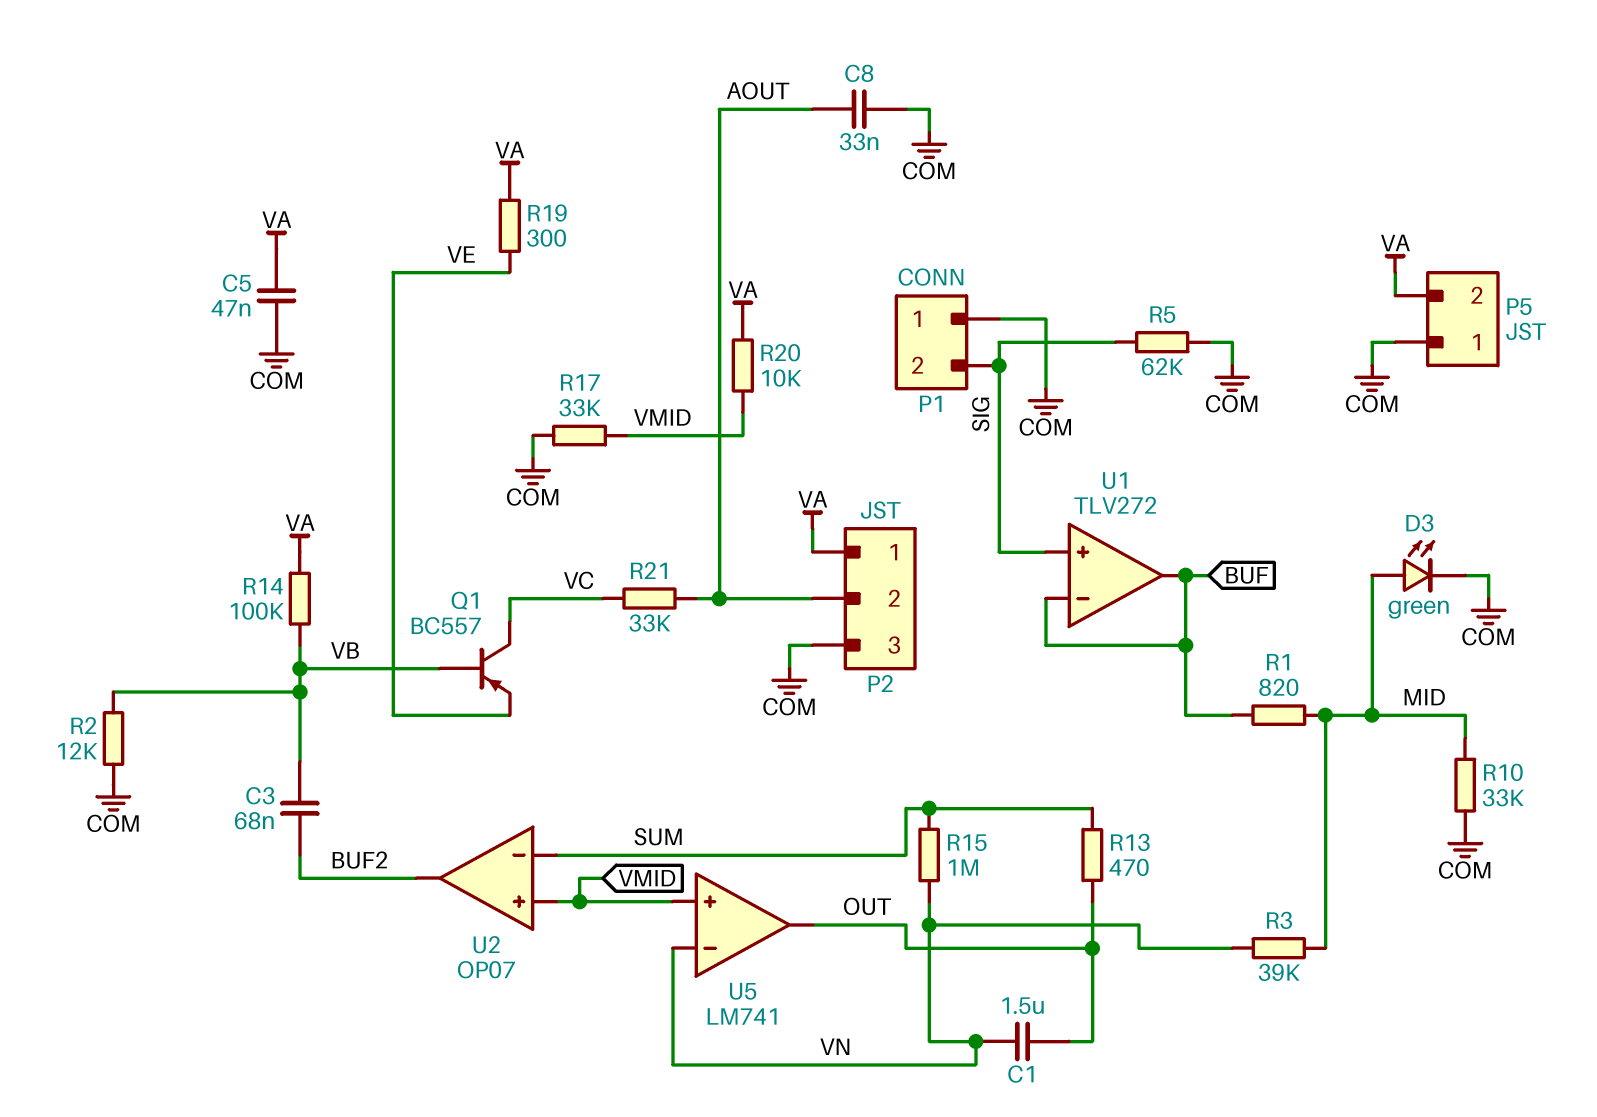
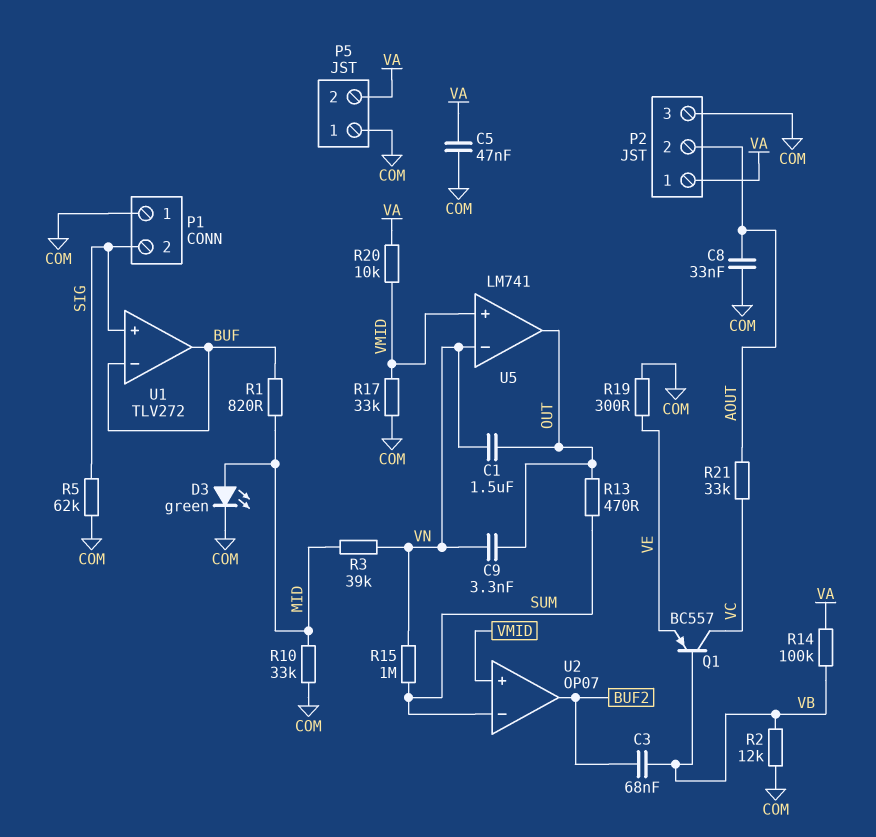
C9: none -> 3.3nF (OUT, VN)
R19: 300 (VA, VE) -> 300 (COM, VE)

